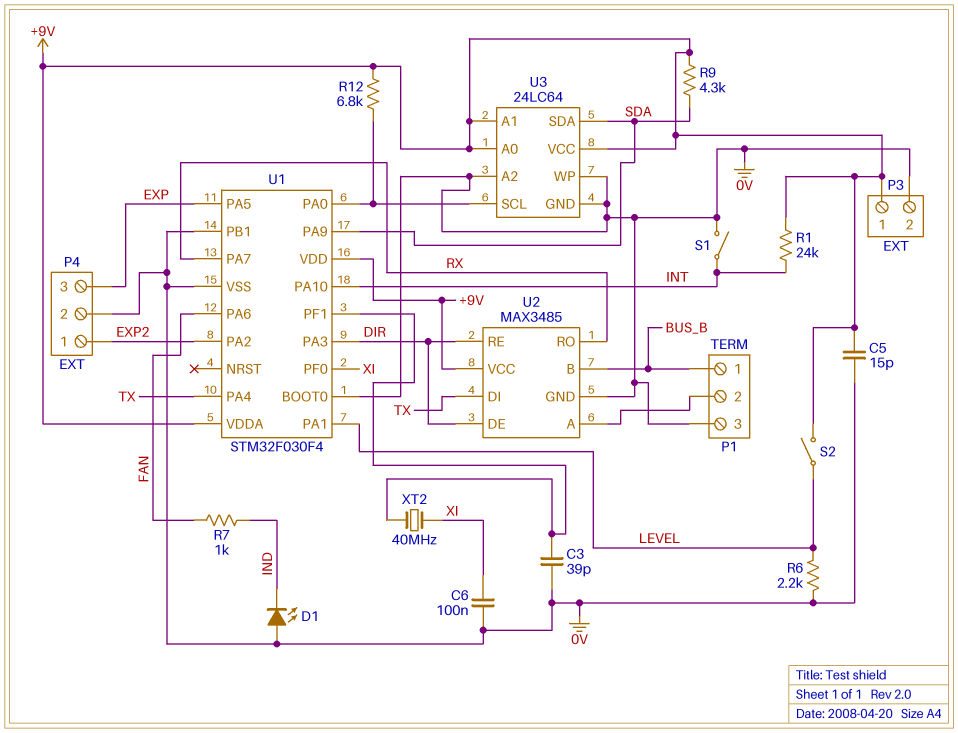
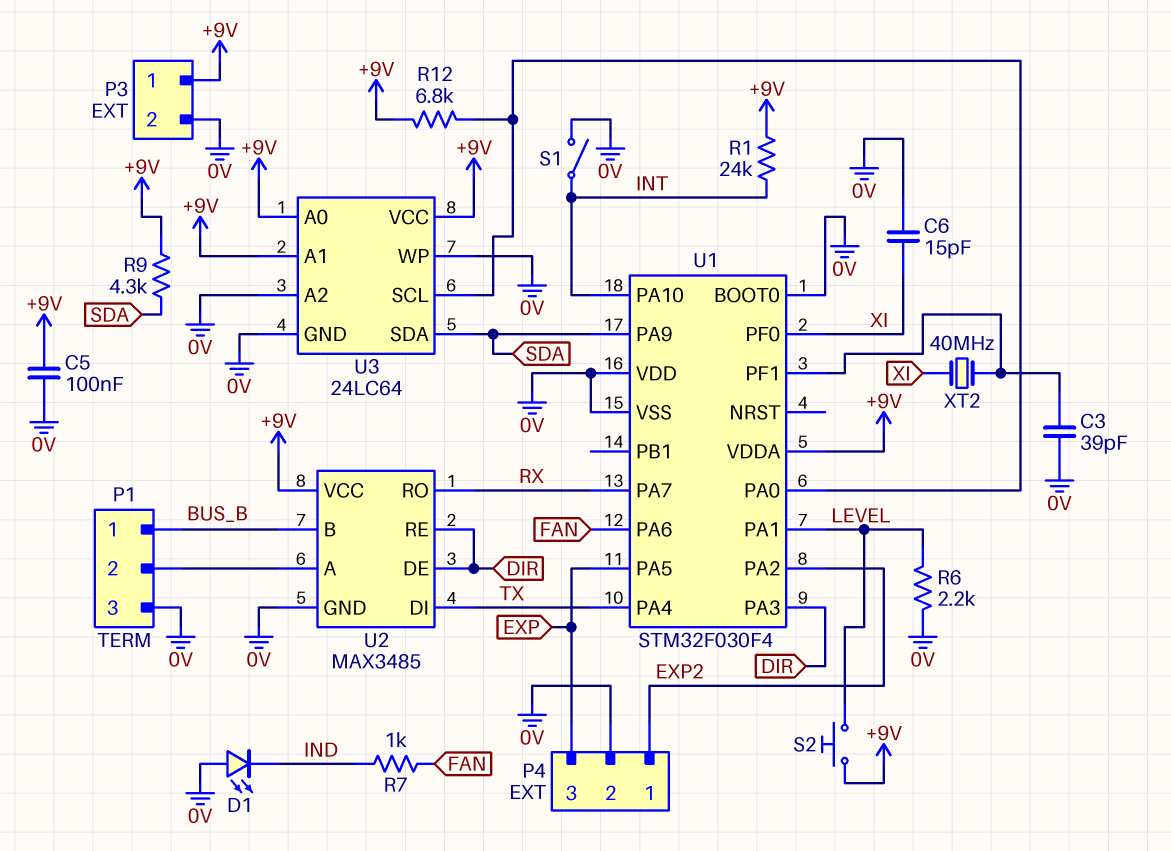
C5: 15pF (+9V, 0V) -> 100nF (+9V, 0V)
C6: 100nF (0V, XI) -> 15pF (0V, XI)
S2: switch (+9V, LEVEL) -> button (+9V, LEVEL)
U1 pin PB1: 0V -> none
U1 pin VDD: +9V -> 0V

